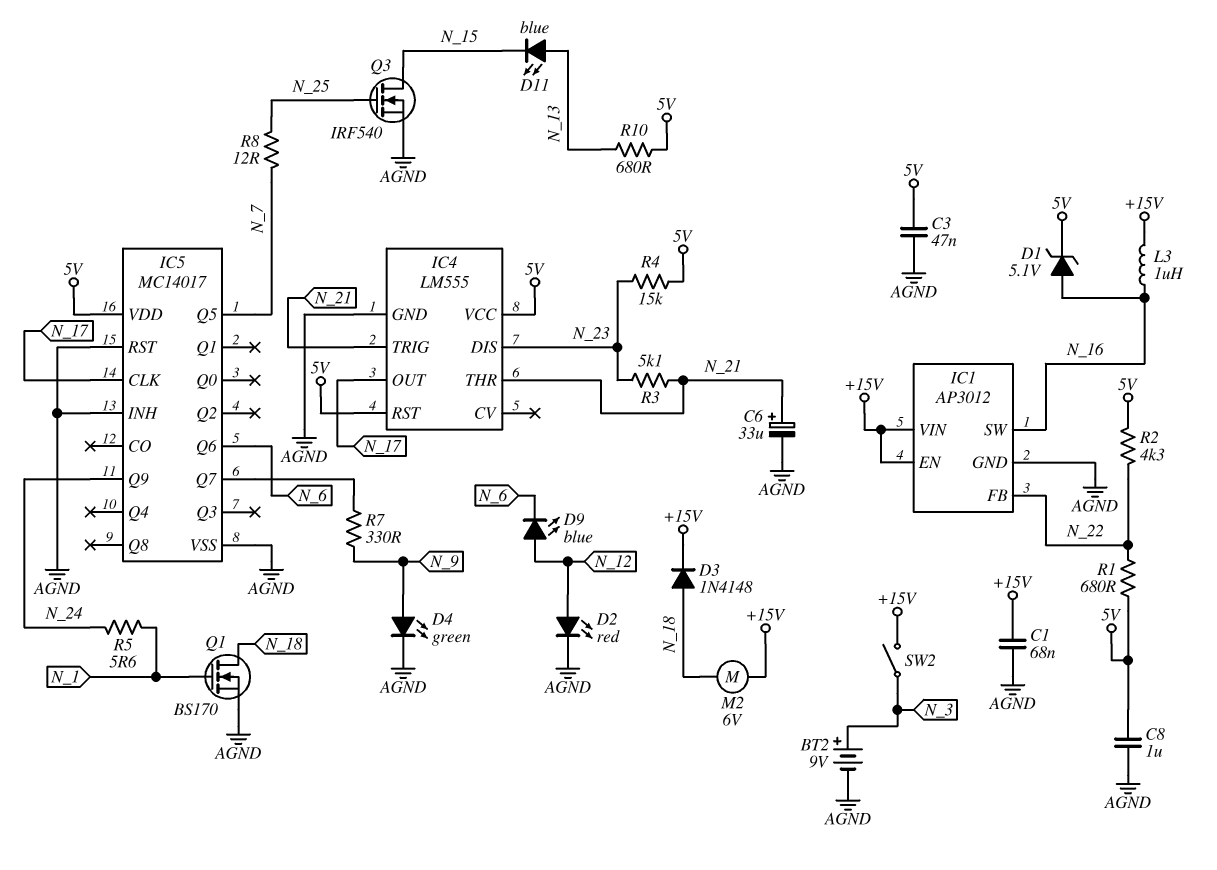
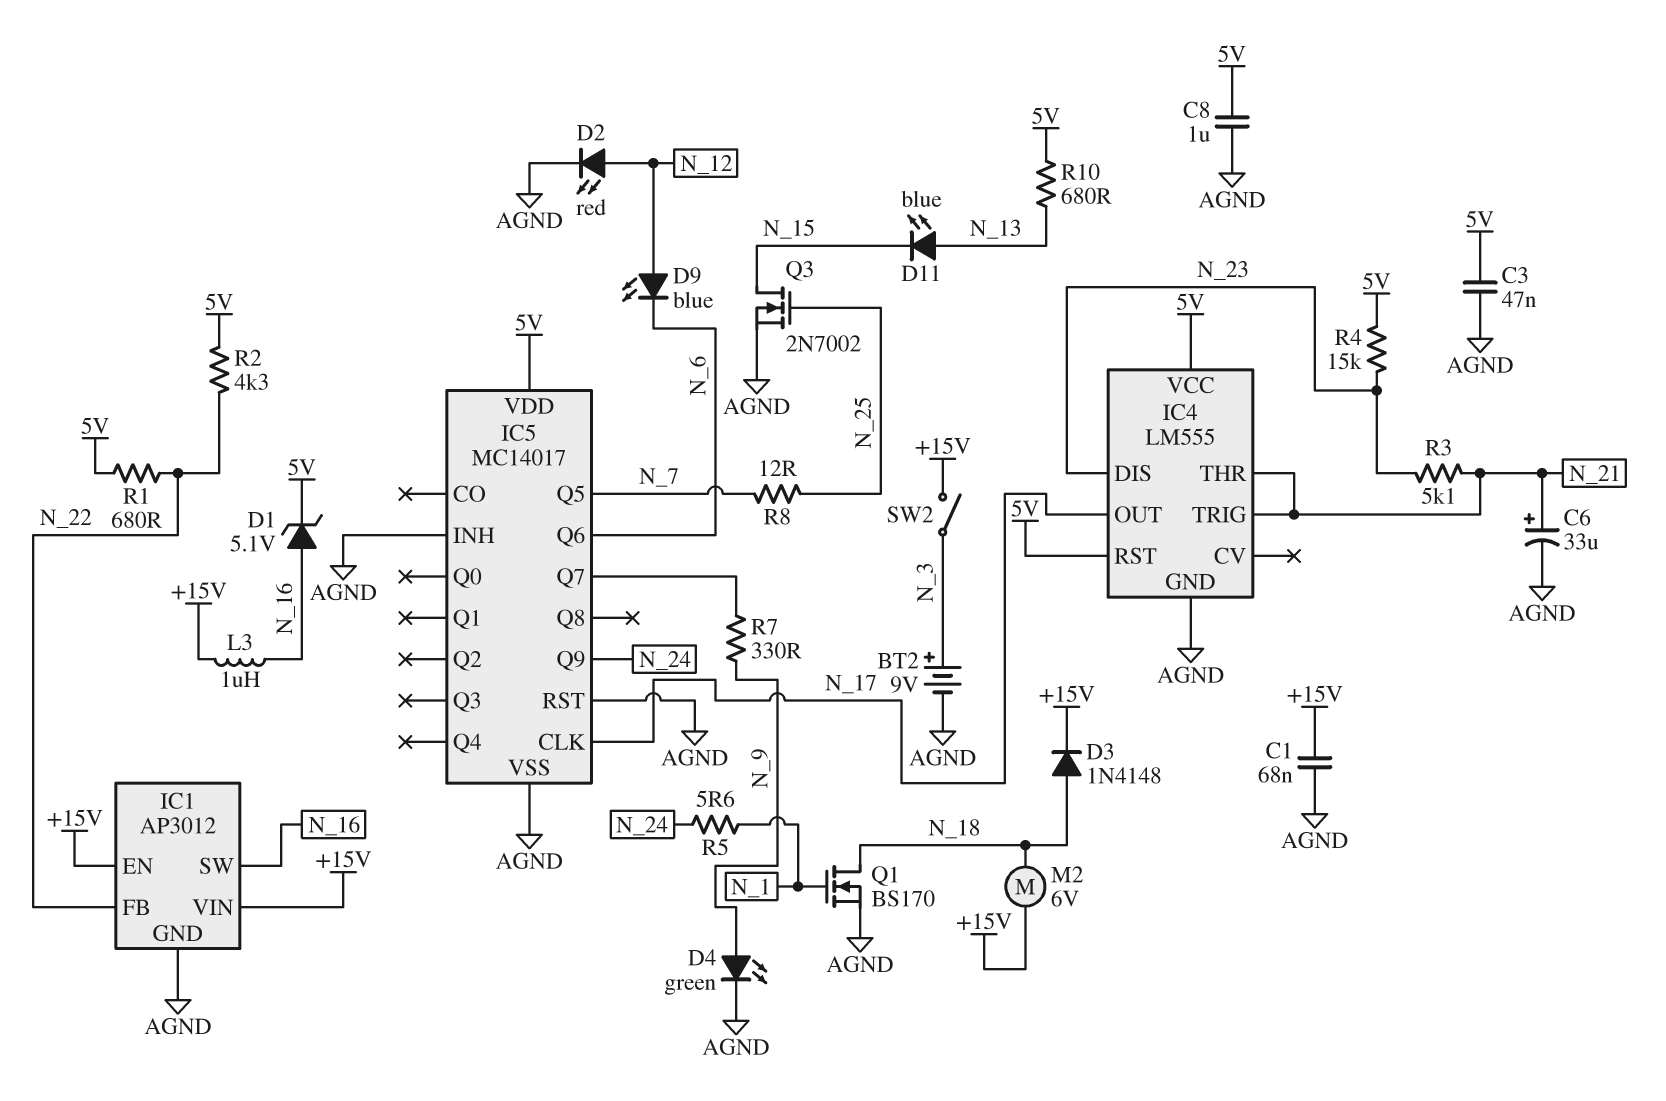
Q3: NMOS IRF540 (G N_25, D N_15, S AGND) -> NMOS 2N7002 (G N_25, D N_15, S AGND)

